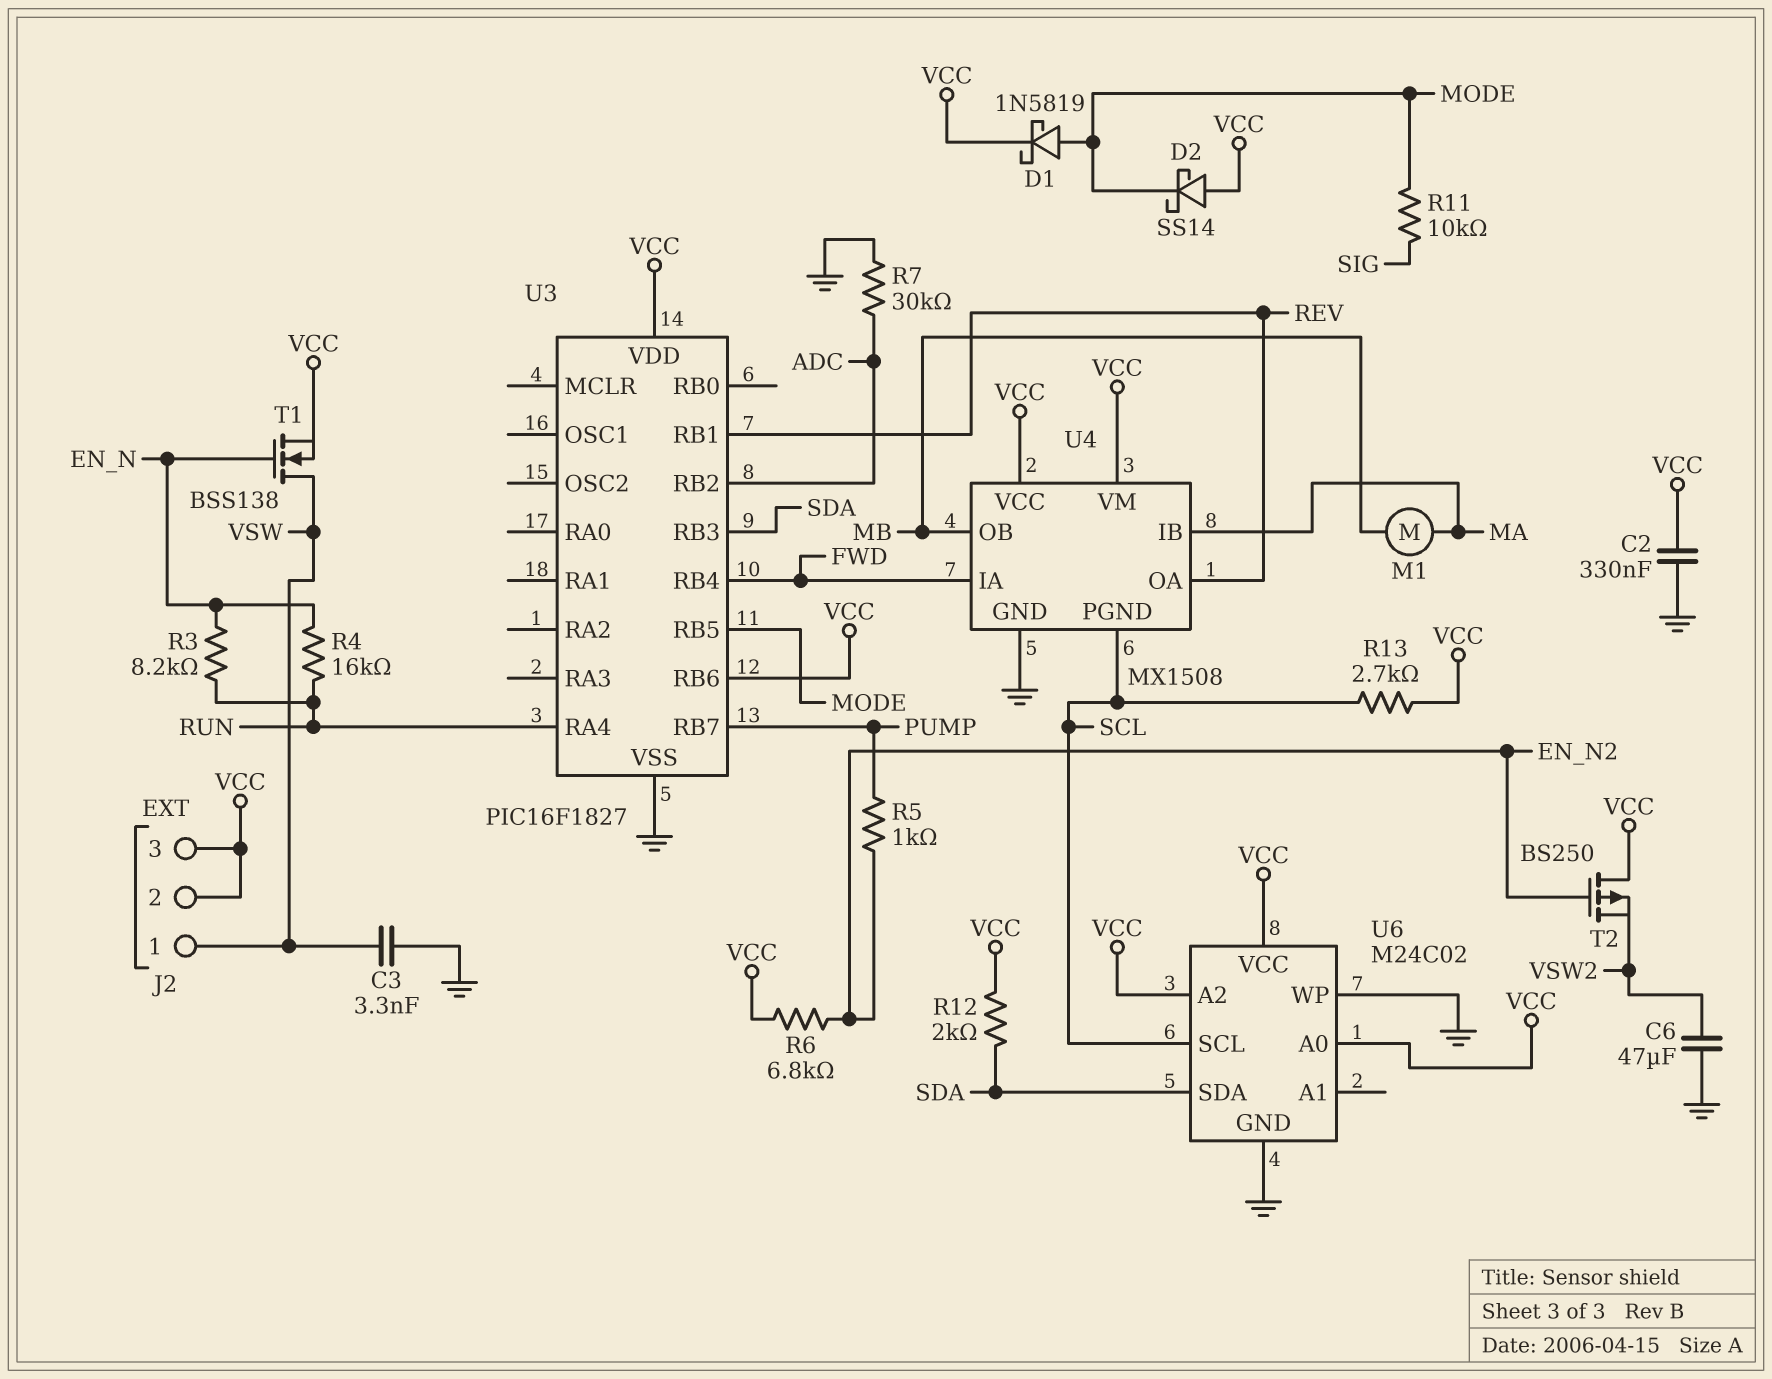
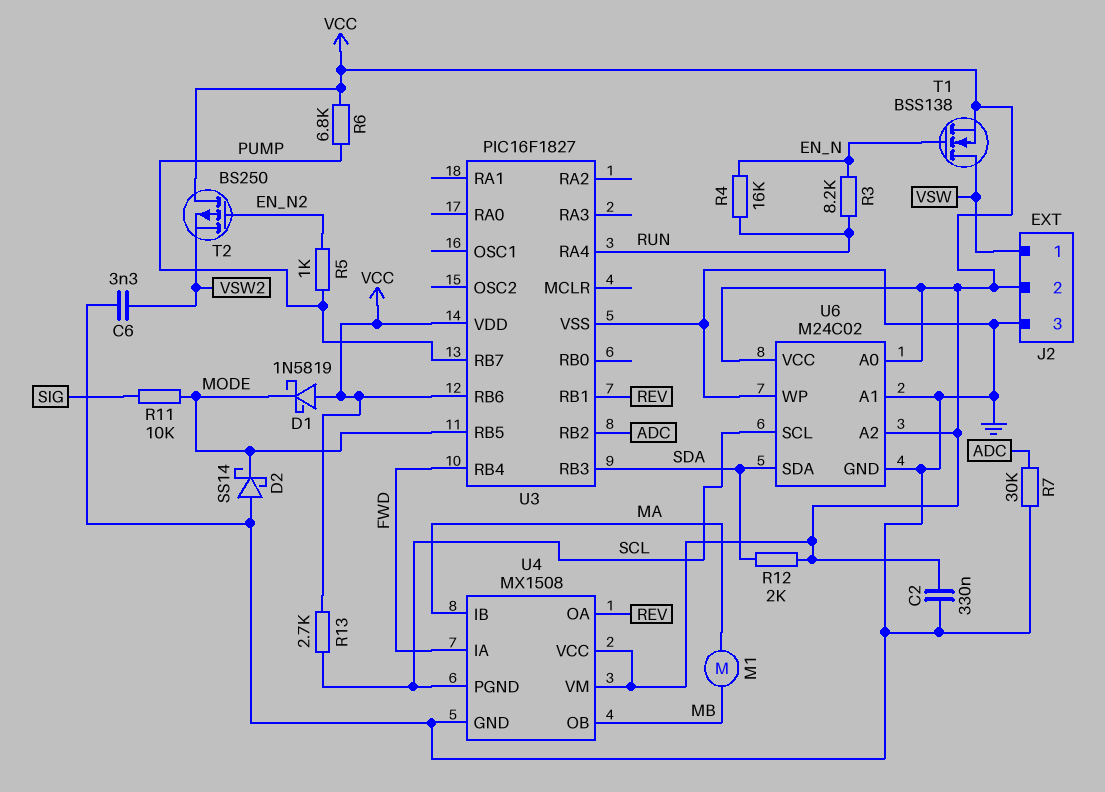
C3: 3.3nF (GND, VSW) -> none
C6: 47uF (GND, VSW2) -> 3.3nF (GND, VSW2)
D1: schottky 1N5819 (A MODE, K VCC) -> schottky 1N5819 (A VCC, K MODE)
D2: schottky SS14 (A VCC, K MODE) -> schottky SS14 (A GND, K MODE)
J2 pin 3: VCC -> GND
R6: 6.8k (EN_N2, VCC) -> 6.8k (PUMP, VCC)
U6 pin A1: none -> GND

